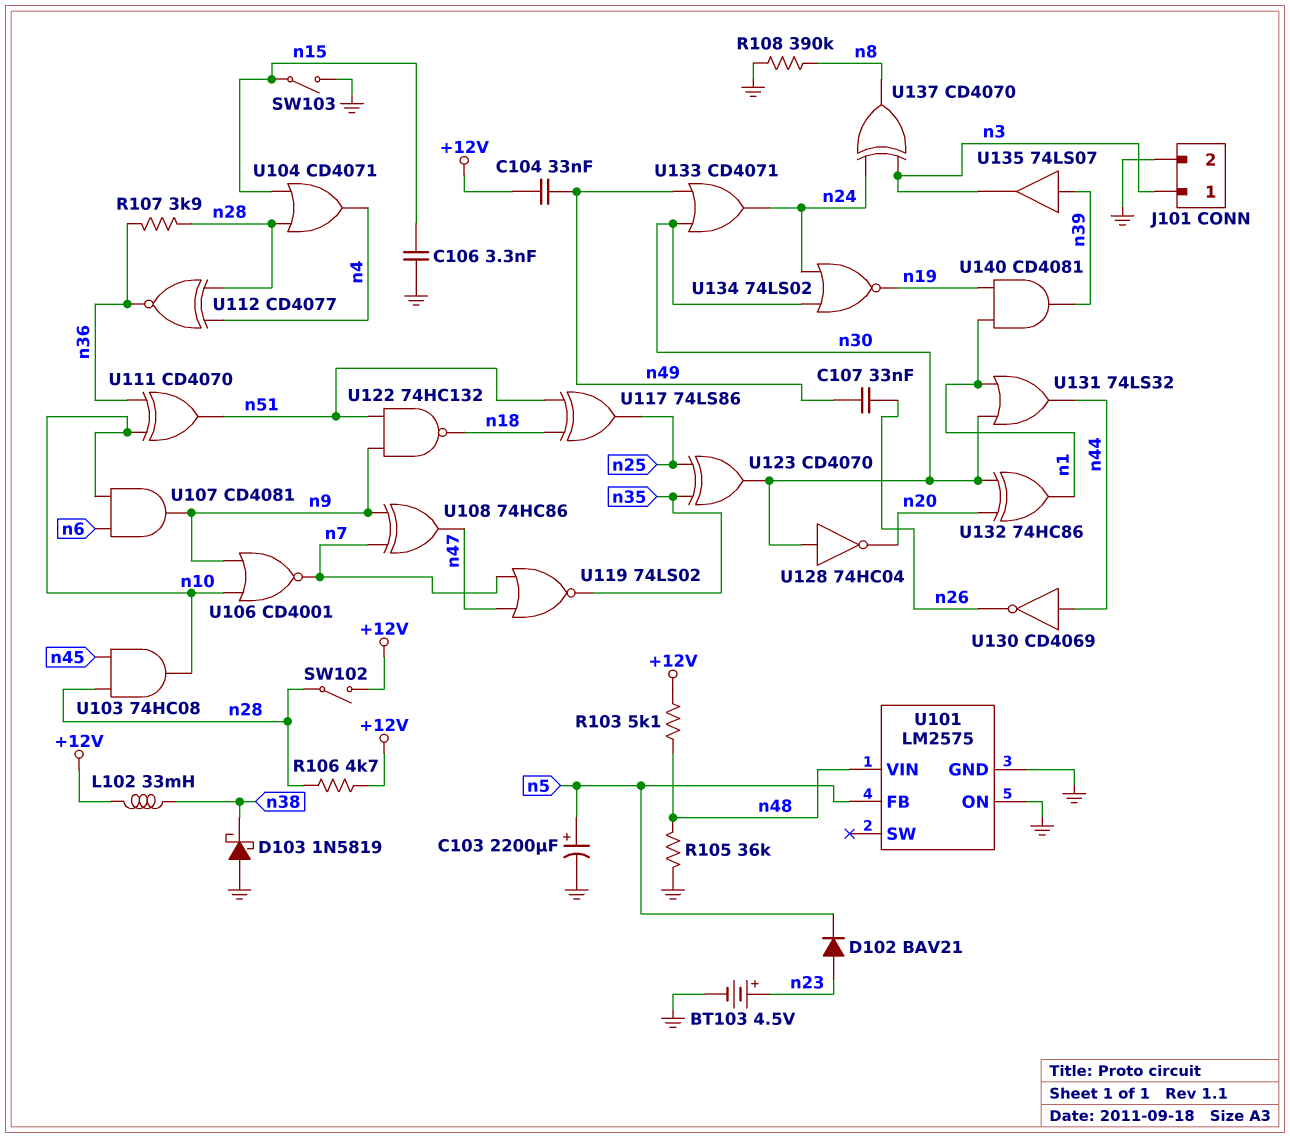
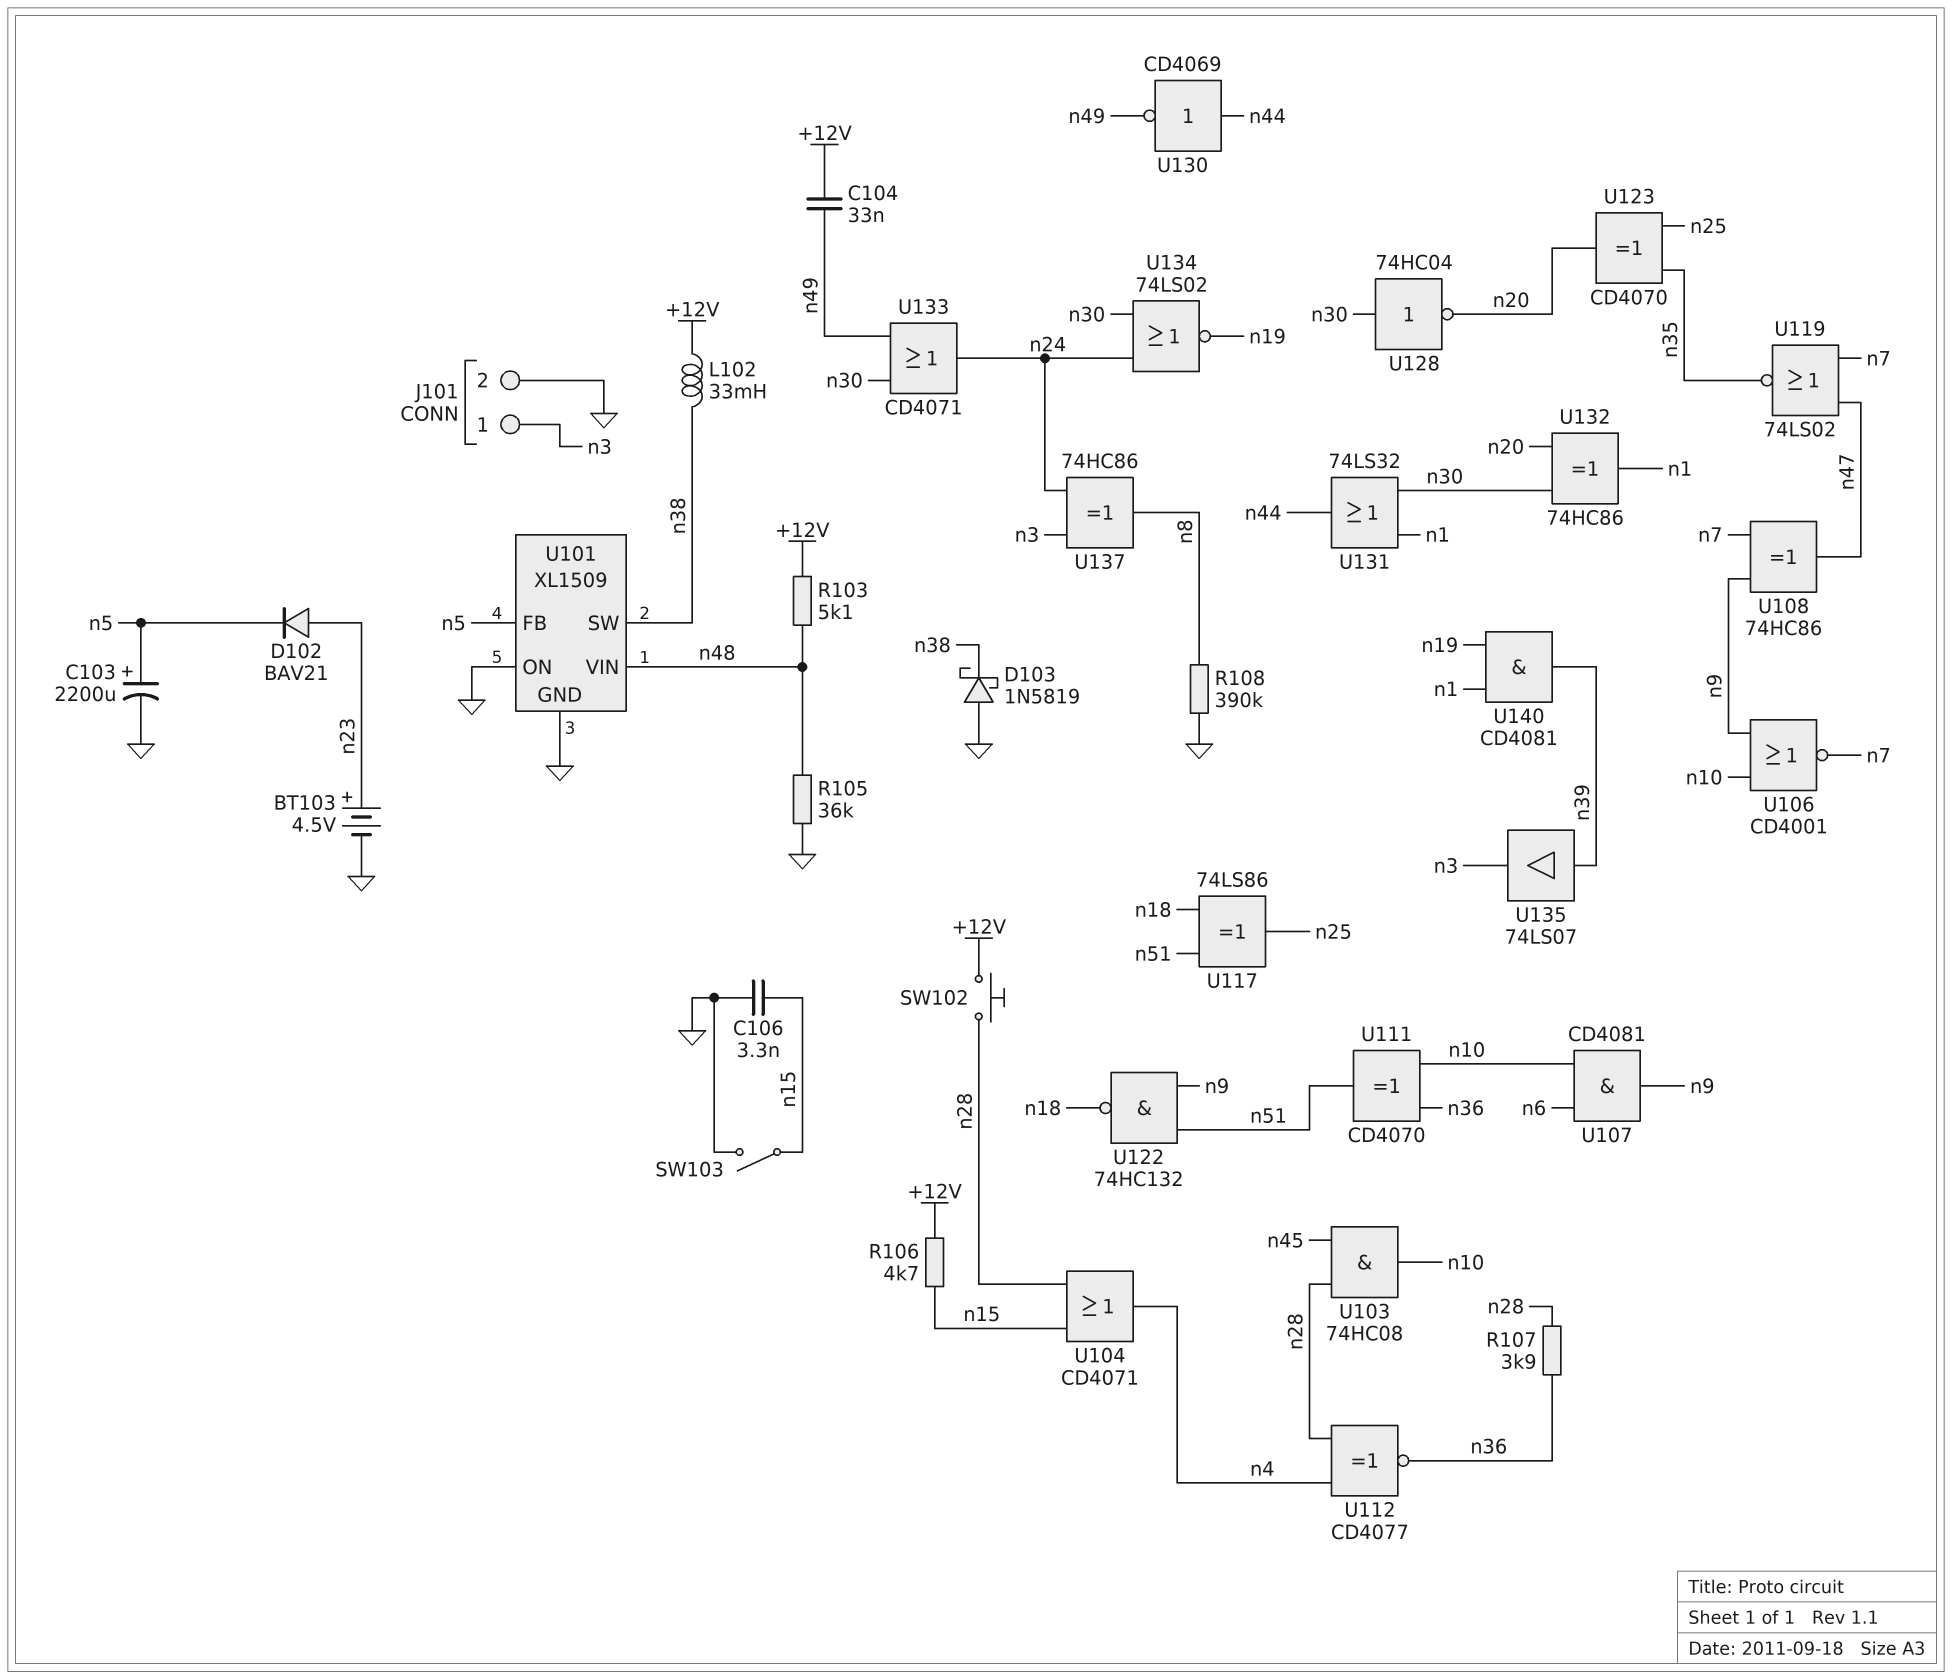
C107: 33nF (n26, n49) -> none
R106: 4.7k (+12V, n28) -> 4.7k (+12V, n15)
SW102: switch (+12V, n28) -> button (+12V, n28)
U101: LM2575 -> XL1509
U101 pin SW: none -> n38
U123: XOR CD4070 (in n25, in n35, out n30) -> XOR CD4070 (in n25, in n35, out n20)
U130: NOT CD4069 (in n44, out n26) -> NOT CD4069 (in n44, out n49)
U137: XOR CD4070 (in n3, in n24, out n8) -> XOR 74HC86 (in n3, in n24, out n8)

